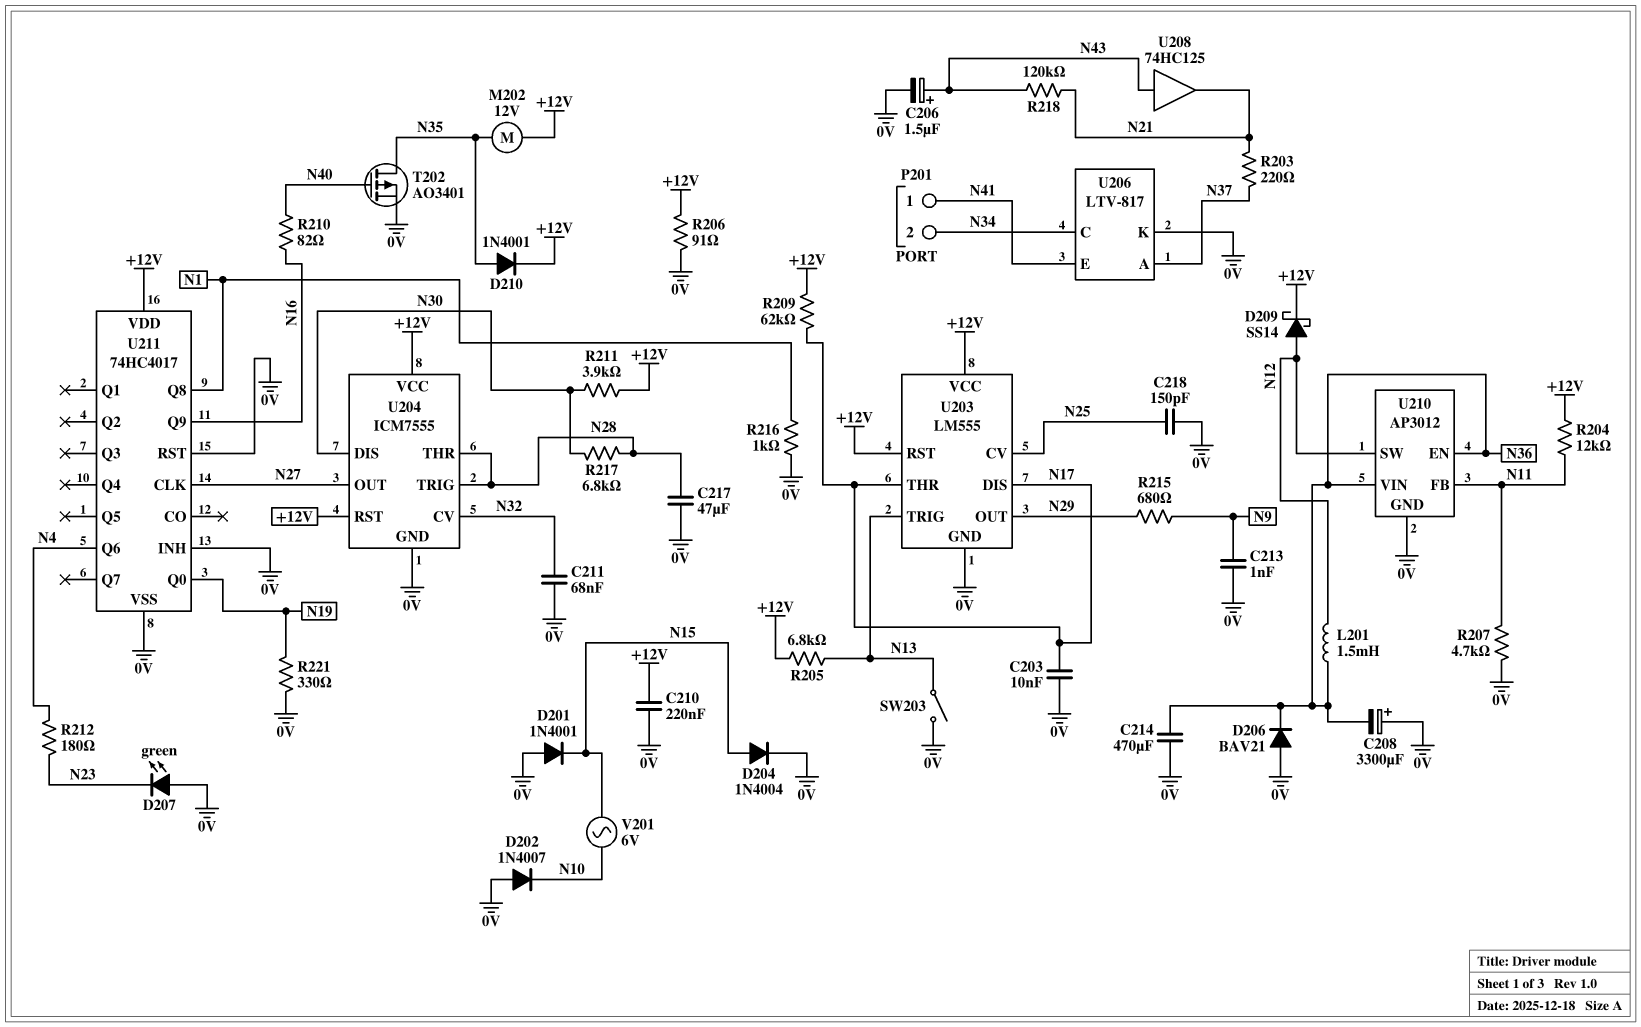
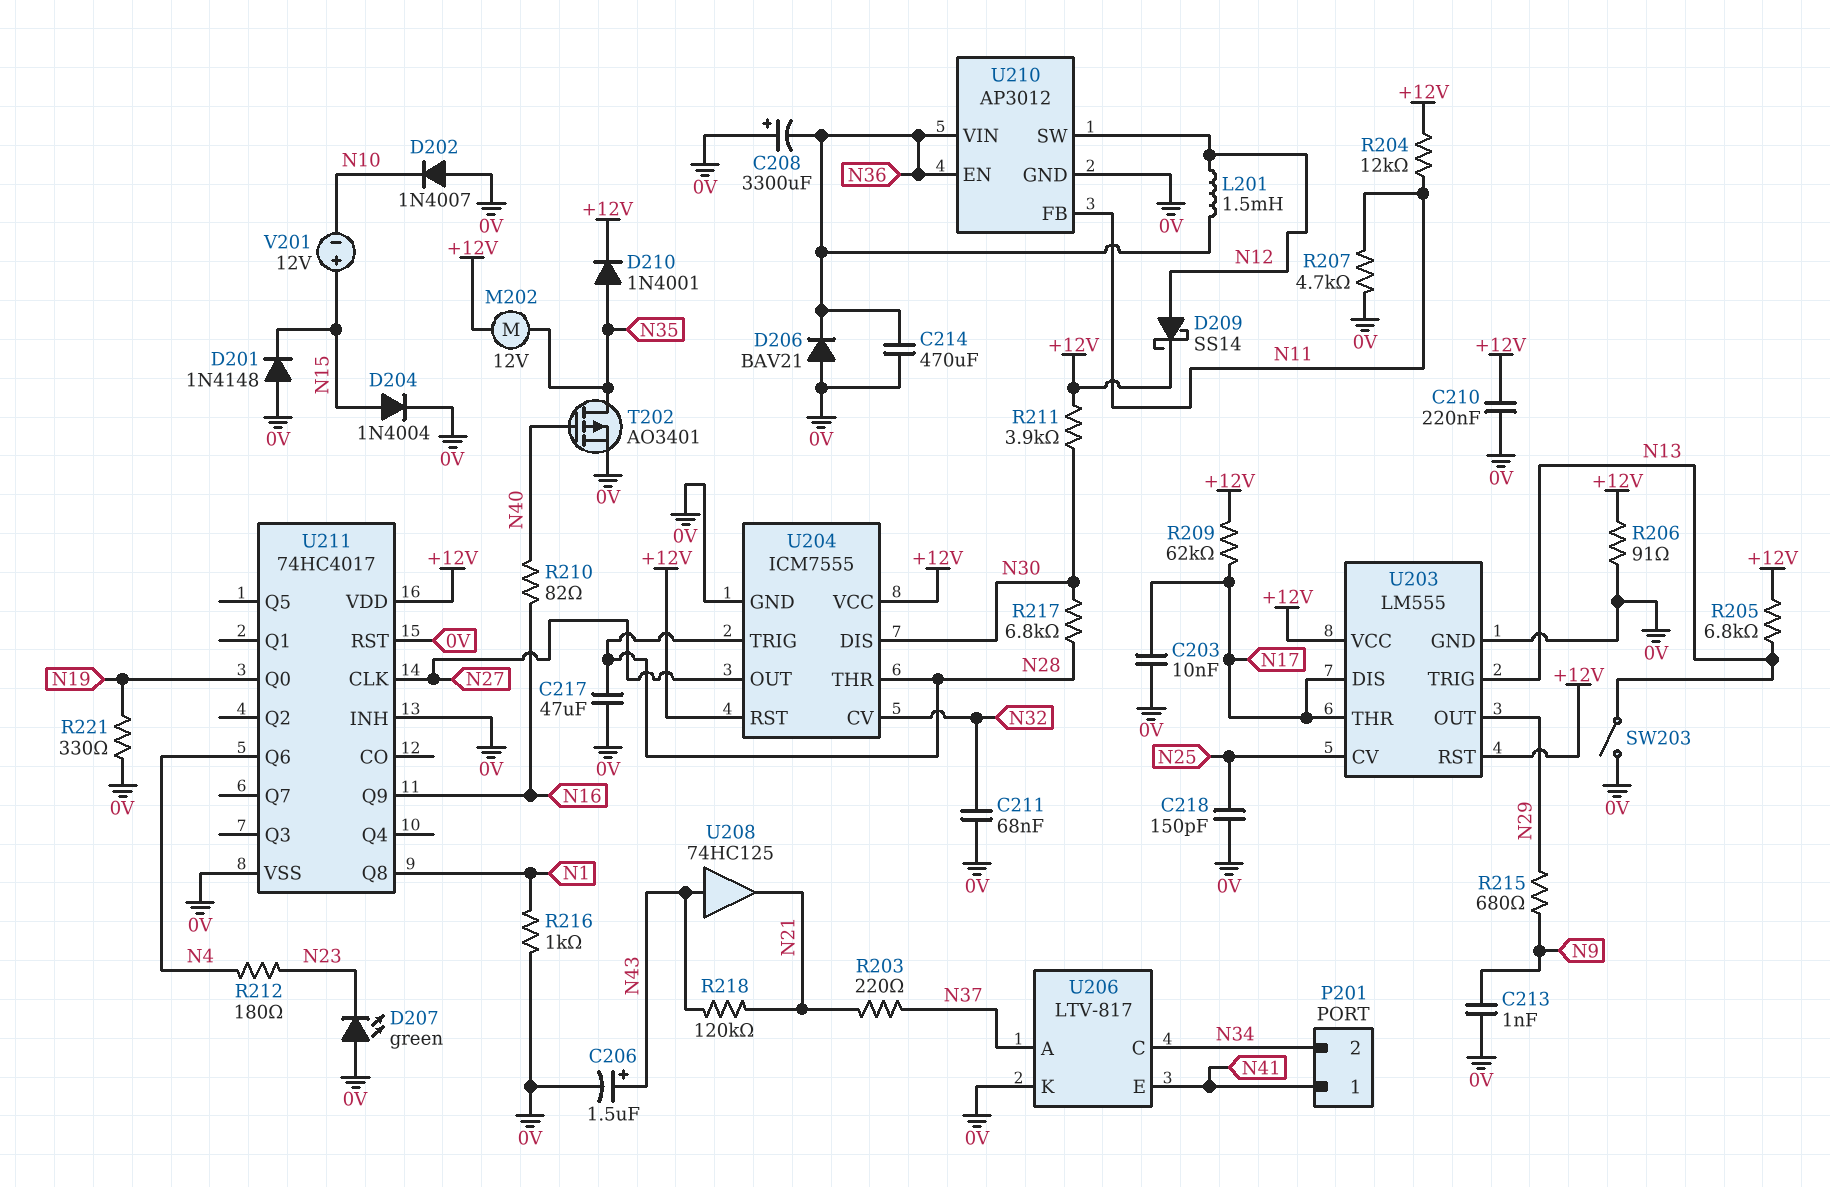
D201: diode 1N4001 (A 0V, K N15) -> diode 1N4148 (A 0V, K N15)
V201: AC 6V (N10, N15) -> 12V (plus N15, minus N10)

